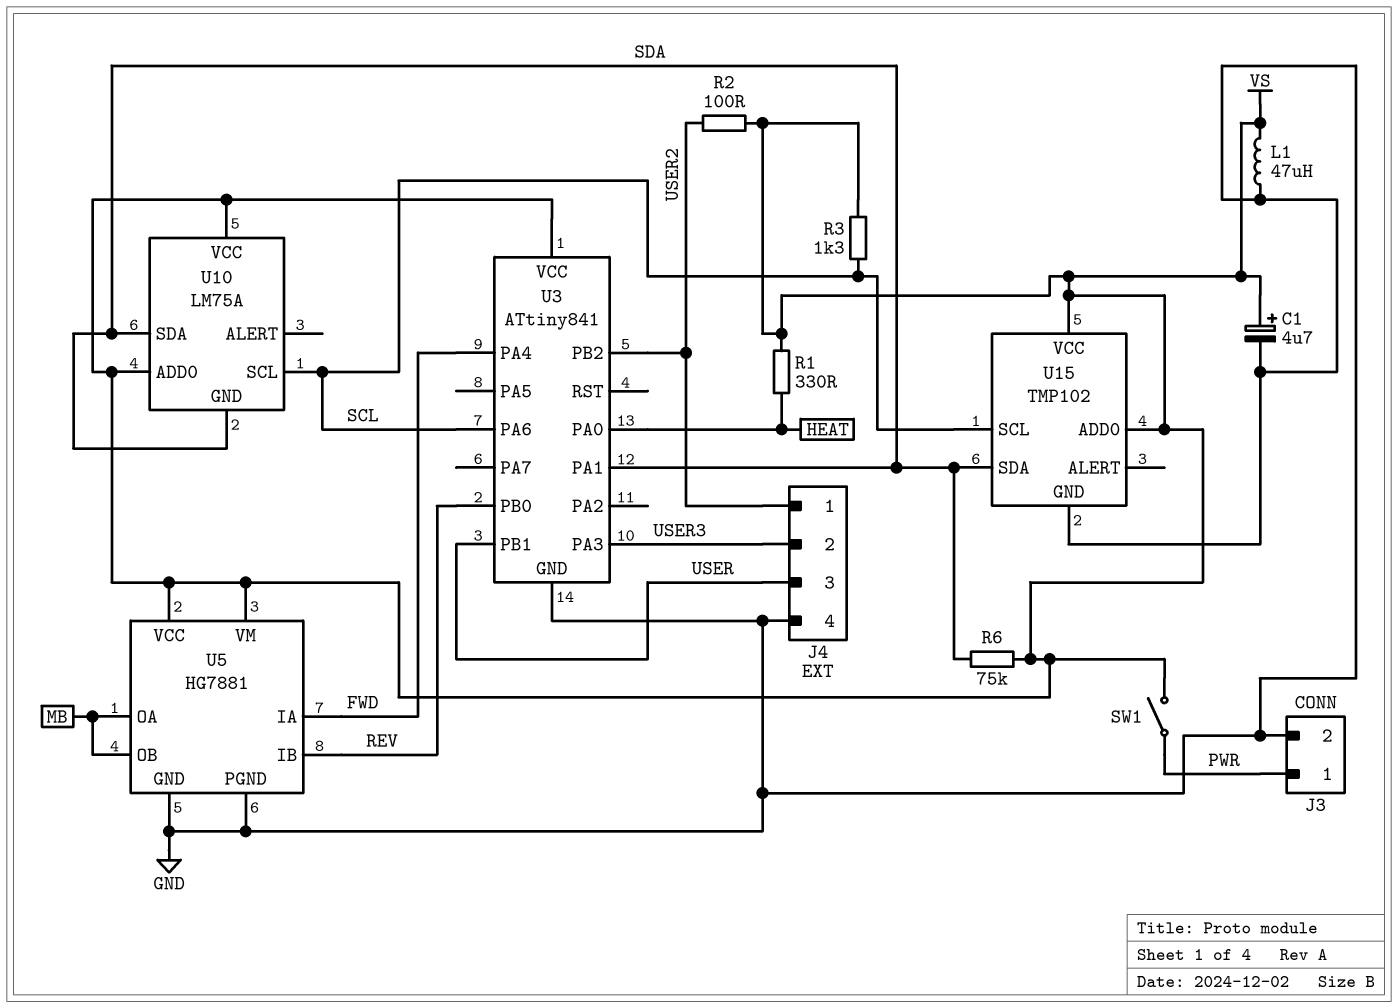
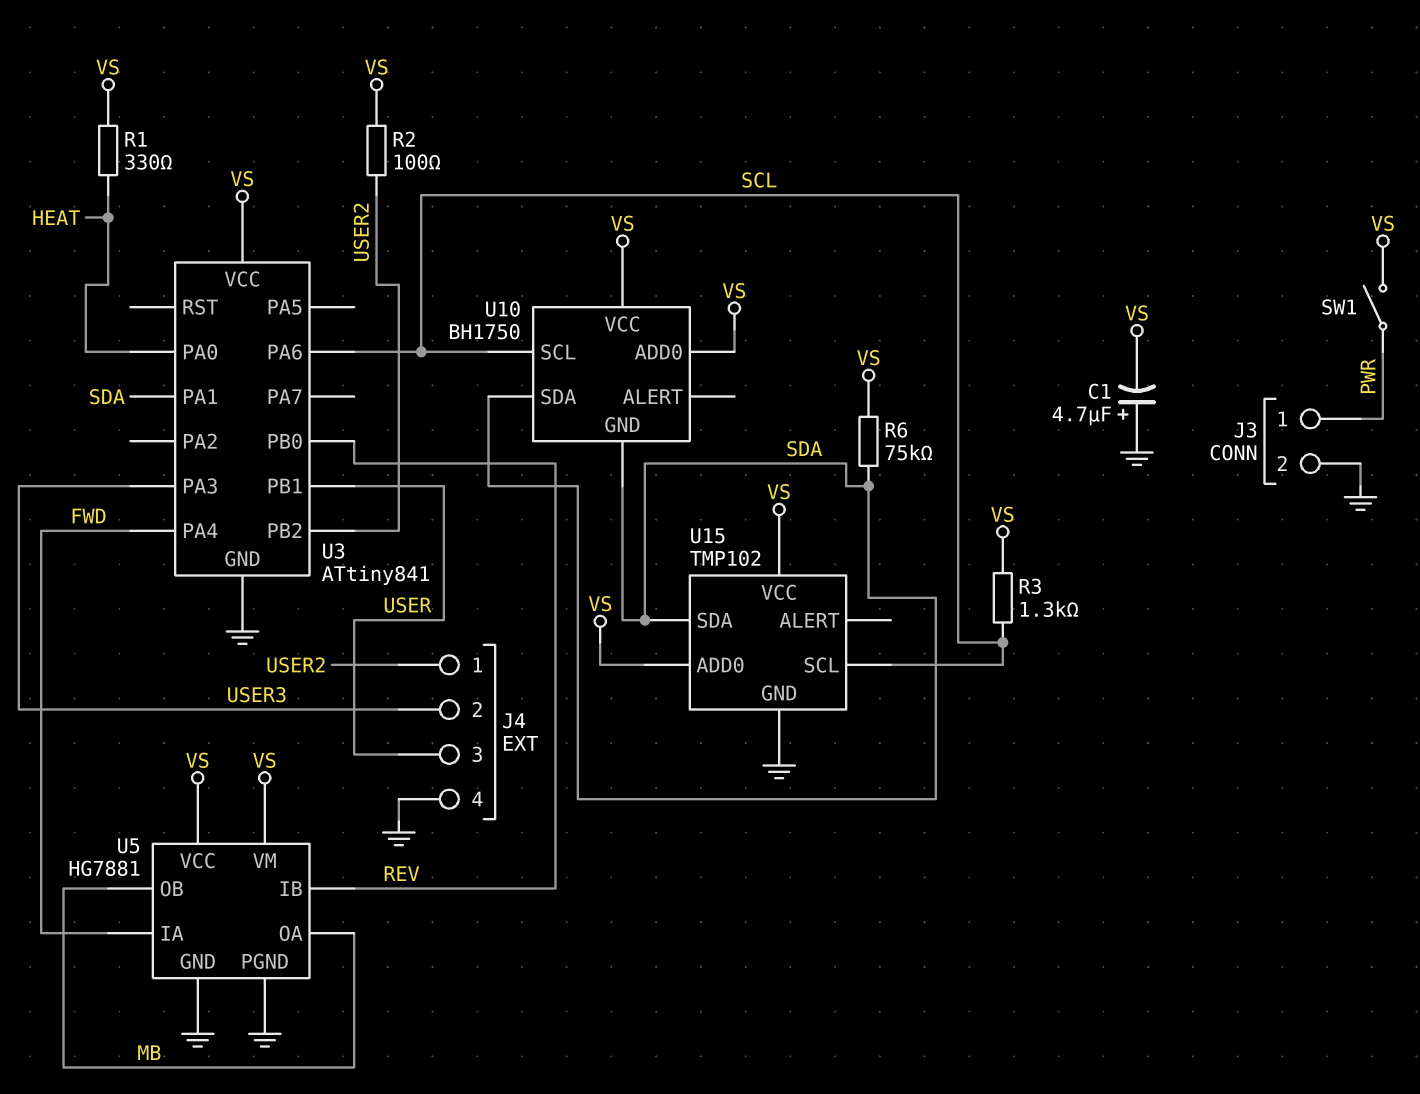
C1: 4.7uF (plus VS, minus GND) -> 4.7uF (plus GND, minus VS)
L1: 47uH (GND, VS) -> none
U10: LM75A -> BH1750

